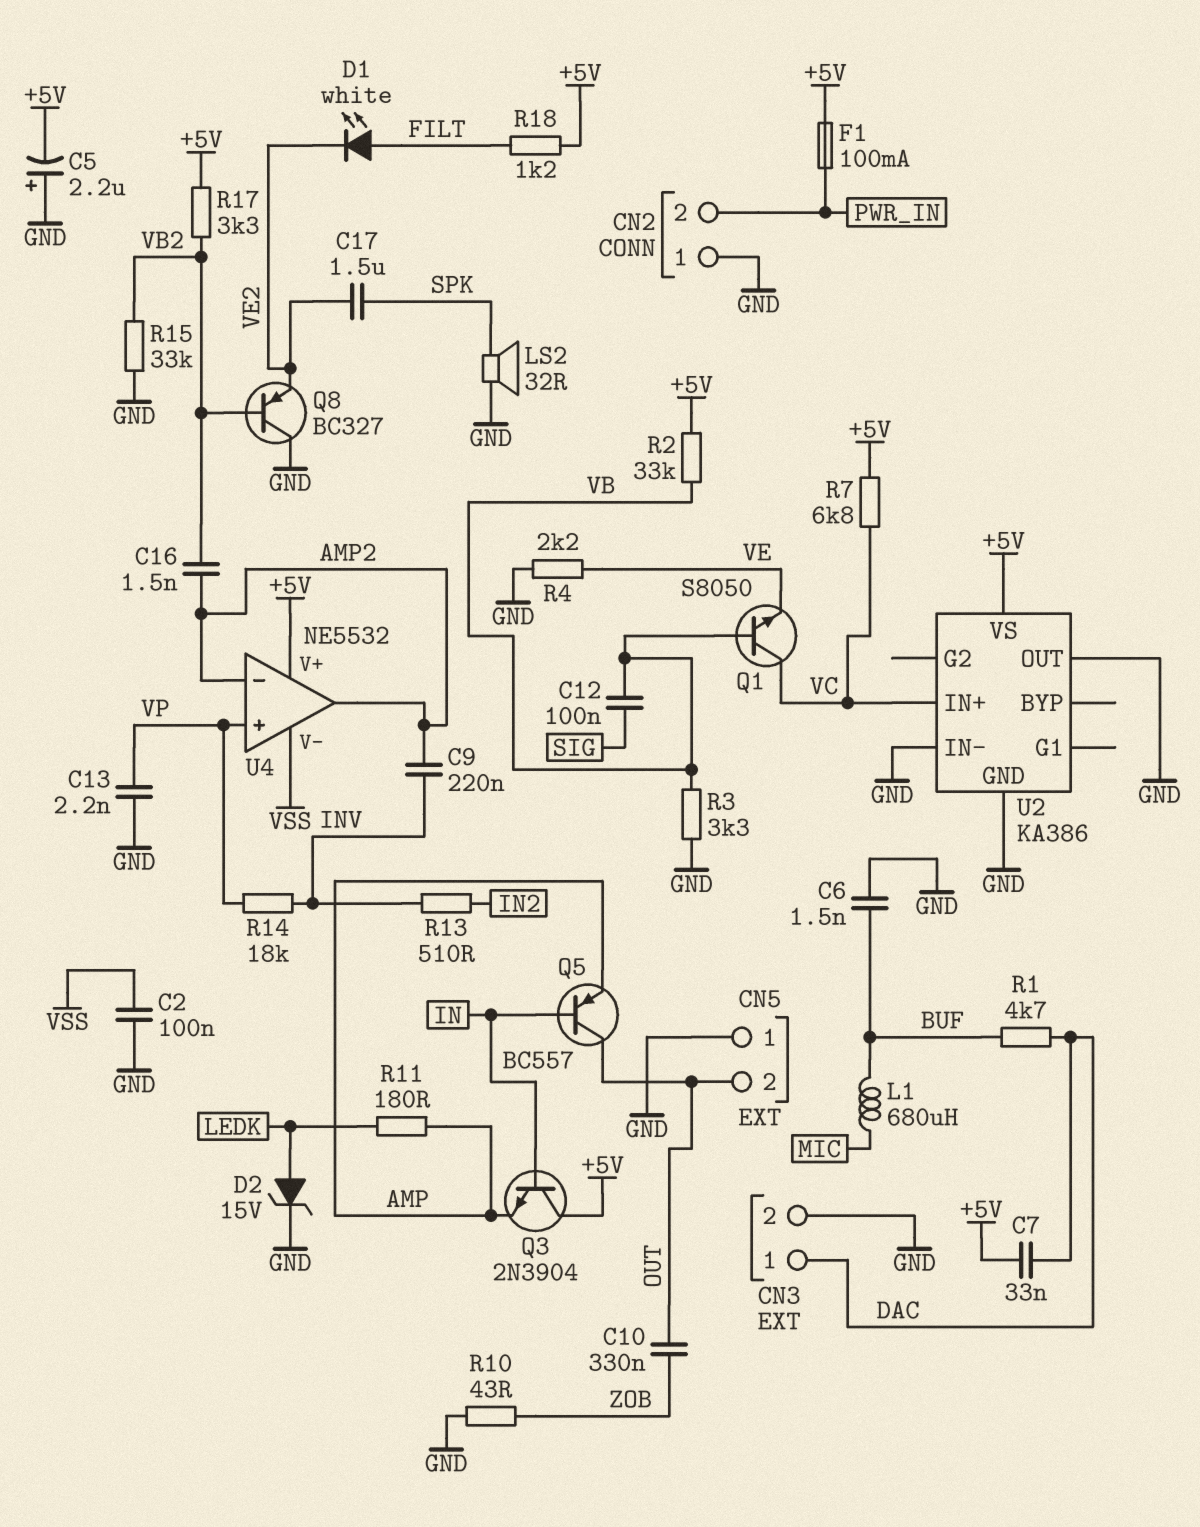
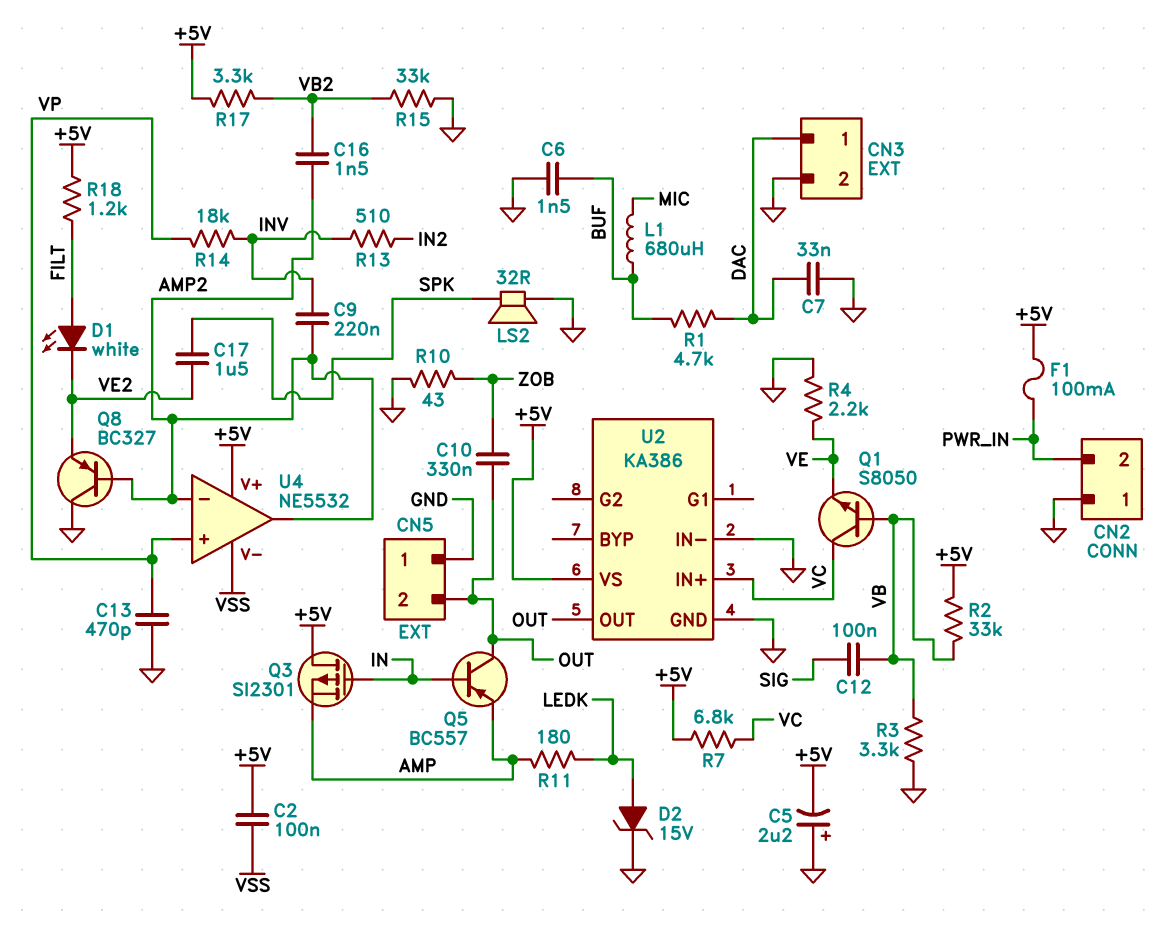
C2: 100nF (GND, VSS) -> 100nF (+5V, VSS)
C7: 33nF (+5V, DAC) -> 33nF (DAC, GND)
C13: 2.2nF (GND, VP) -> 470pF (GND, VP)
Q3: NPN 2N3904 (B IN, C +5V, E AMP) -> PMOS SI2301 (G IN, D +5V, S AMP)
Q8: PNP BC327 (B VB2, C GND, E VE2) -> PNP BC327 (B AMP2, C GND, E VE2)
U2 pin OUT: GND -> OUT

